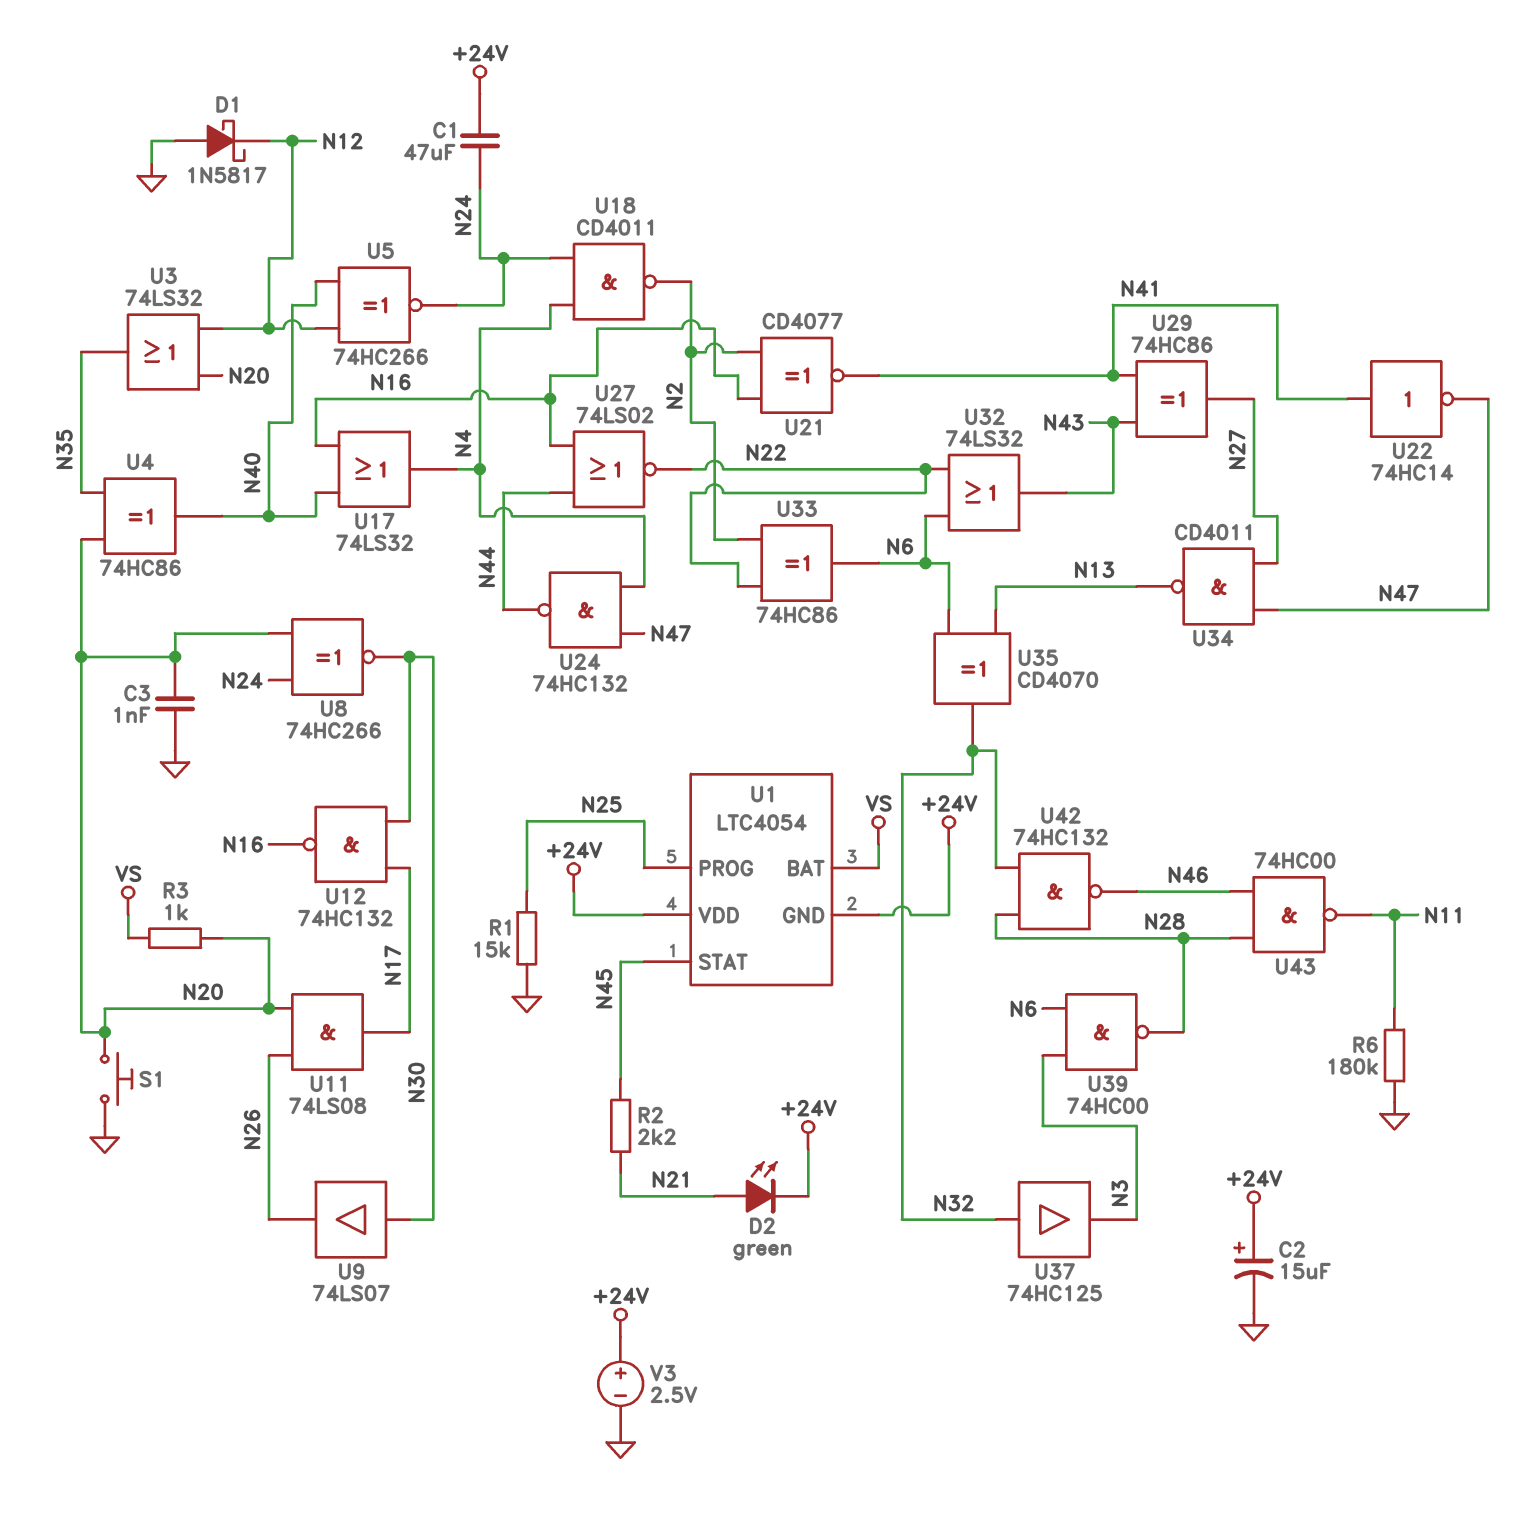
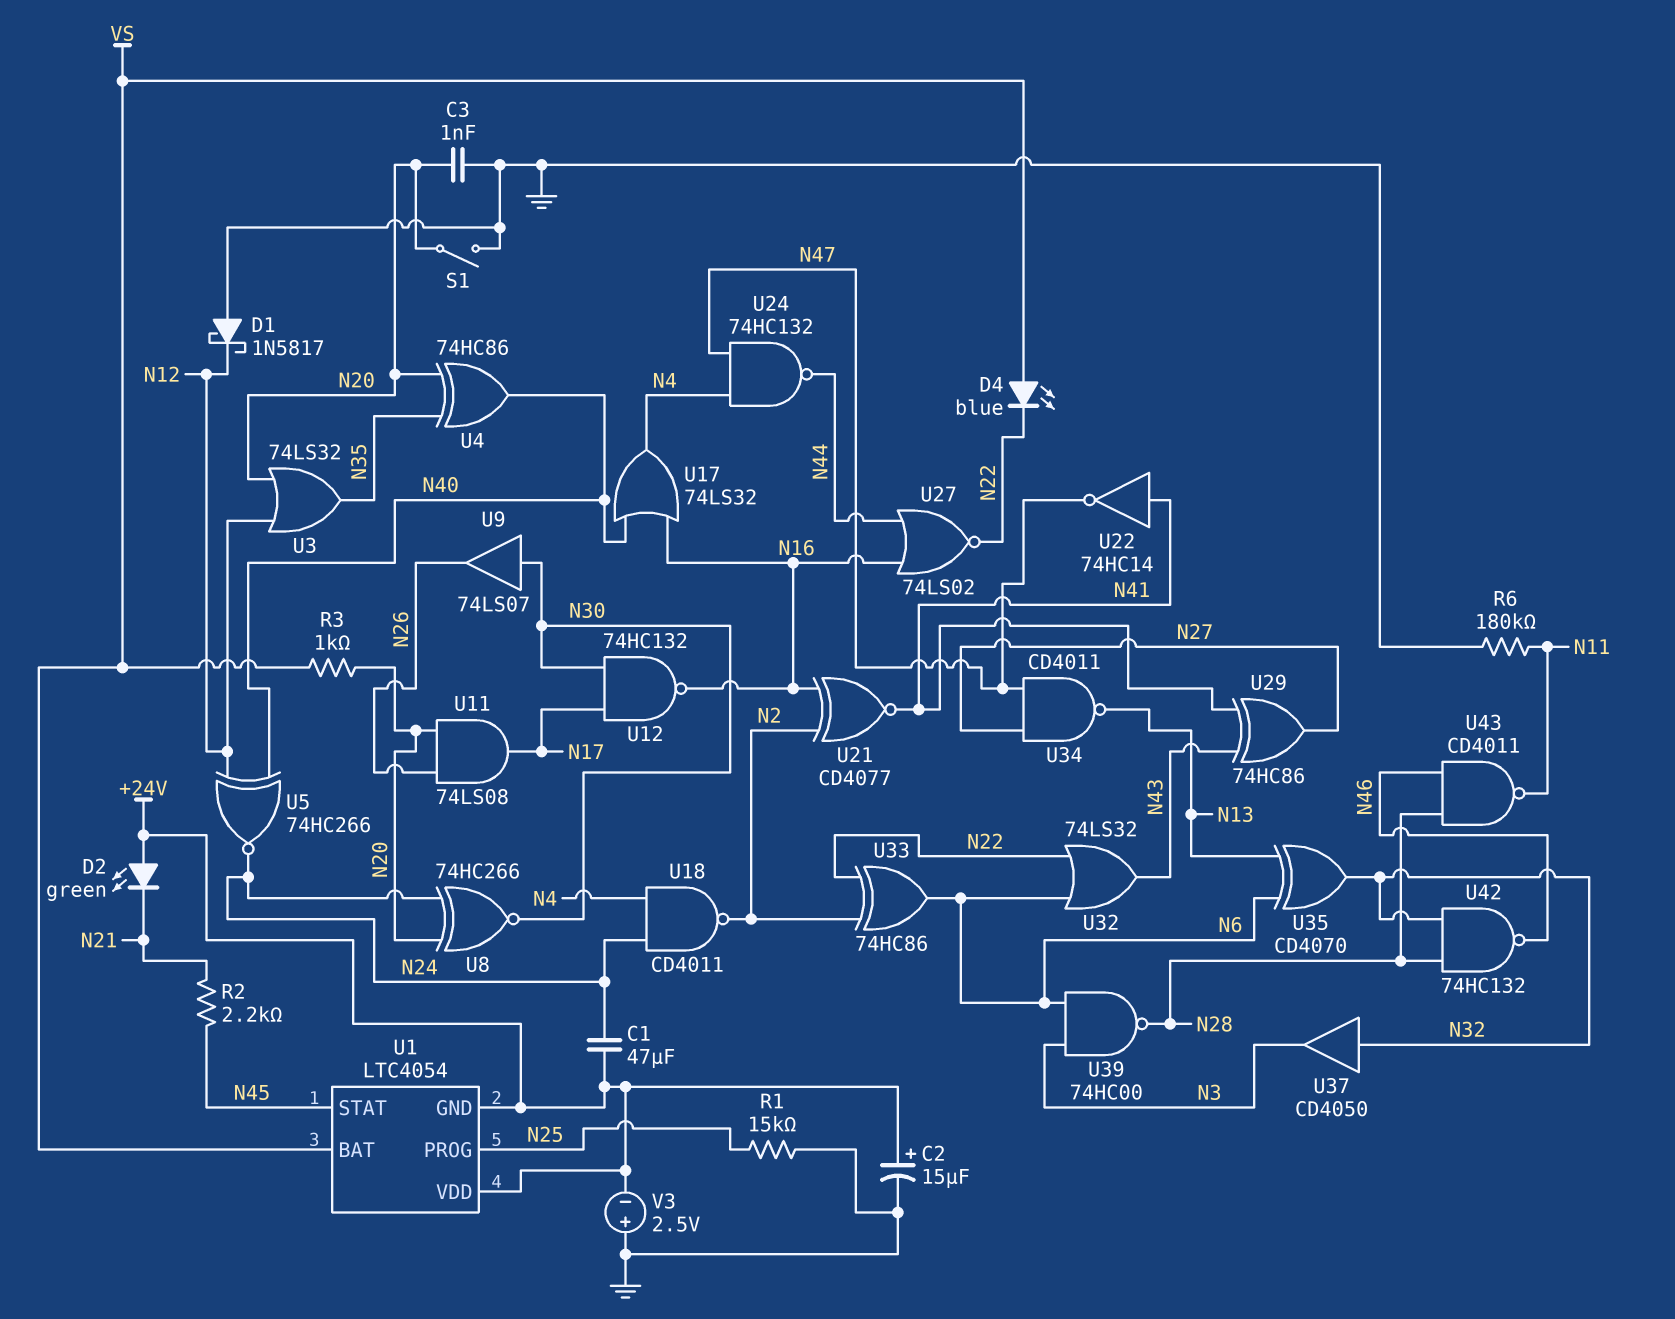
D2: LED green (A N21, K +24V) -> LED green (A +24V, K N21)
D4: none -> LED blue (A VS, K N22)
S1: button (GND, N20) -> switch (GND, N20)
U37: buffer 74HC125 (in N32, out N3) -> buffer CD4050 (in N32, out N3)
U43: NAND 74HC00 (in N28, in N46, out N11) -> NAND CD4011 (in N28, in N46, out N11)
V3: 2.5V (plus +24V, minus GND) -> 2.5V (plus GND, minus +24V)

